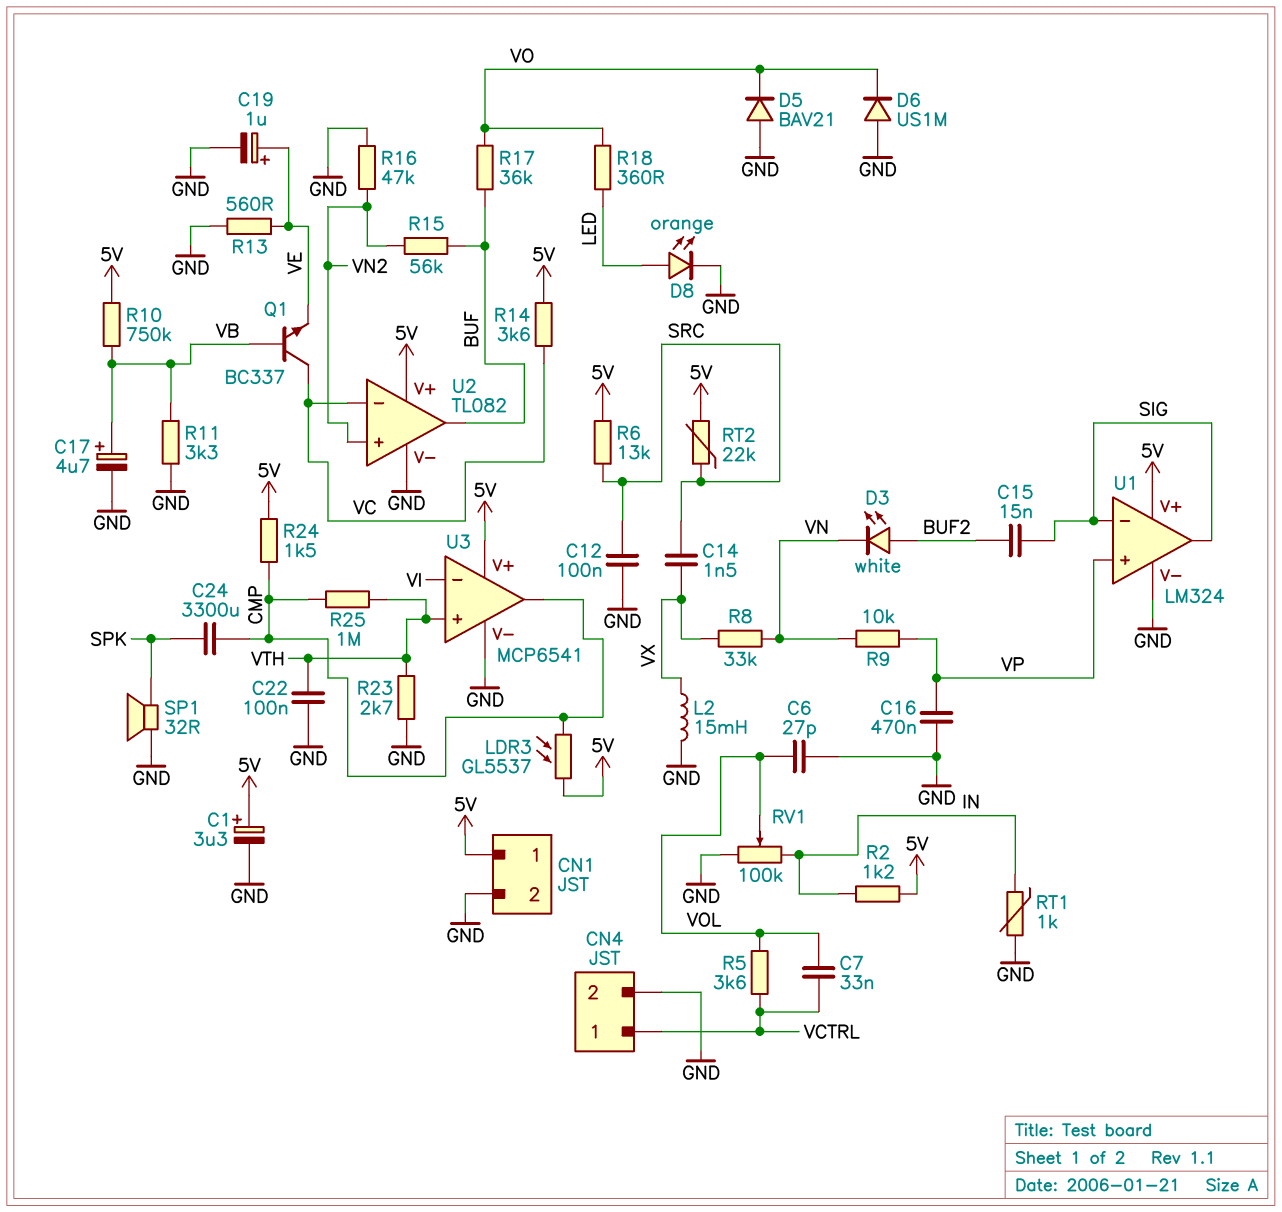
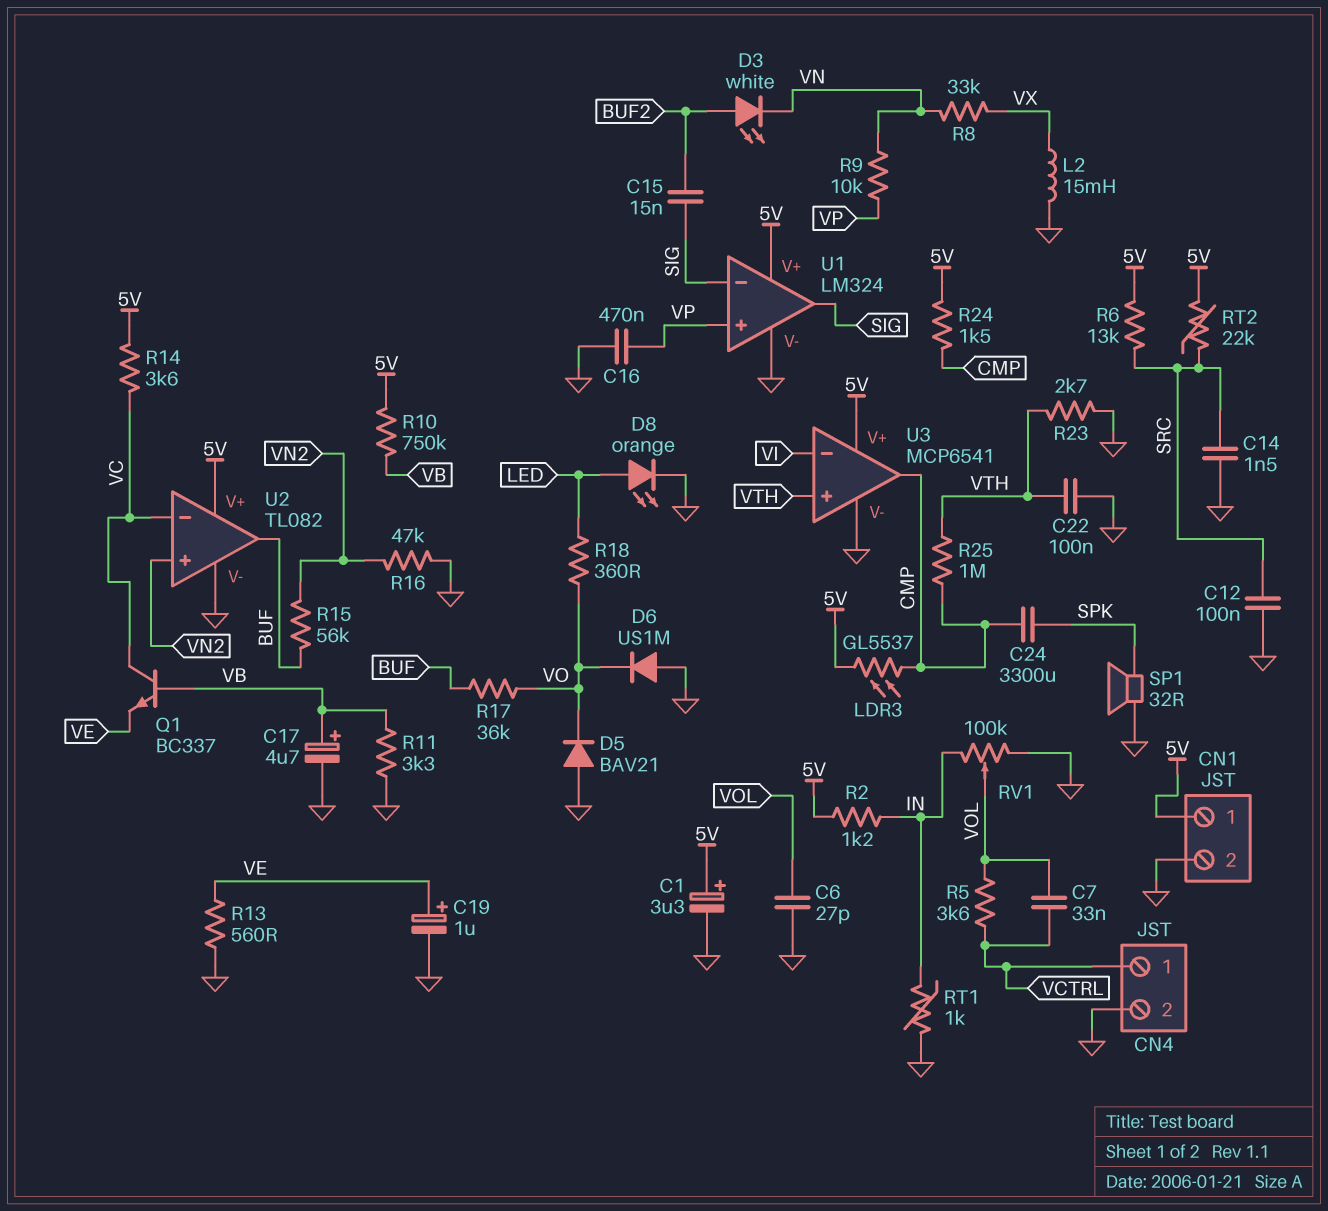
C14: 1.5nF (SRC, VX) -> 1.5nF (GND, SRC)

